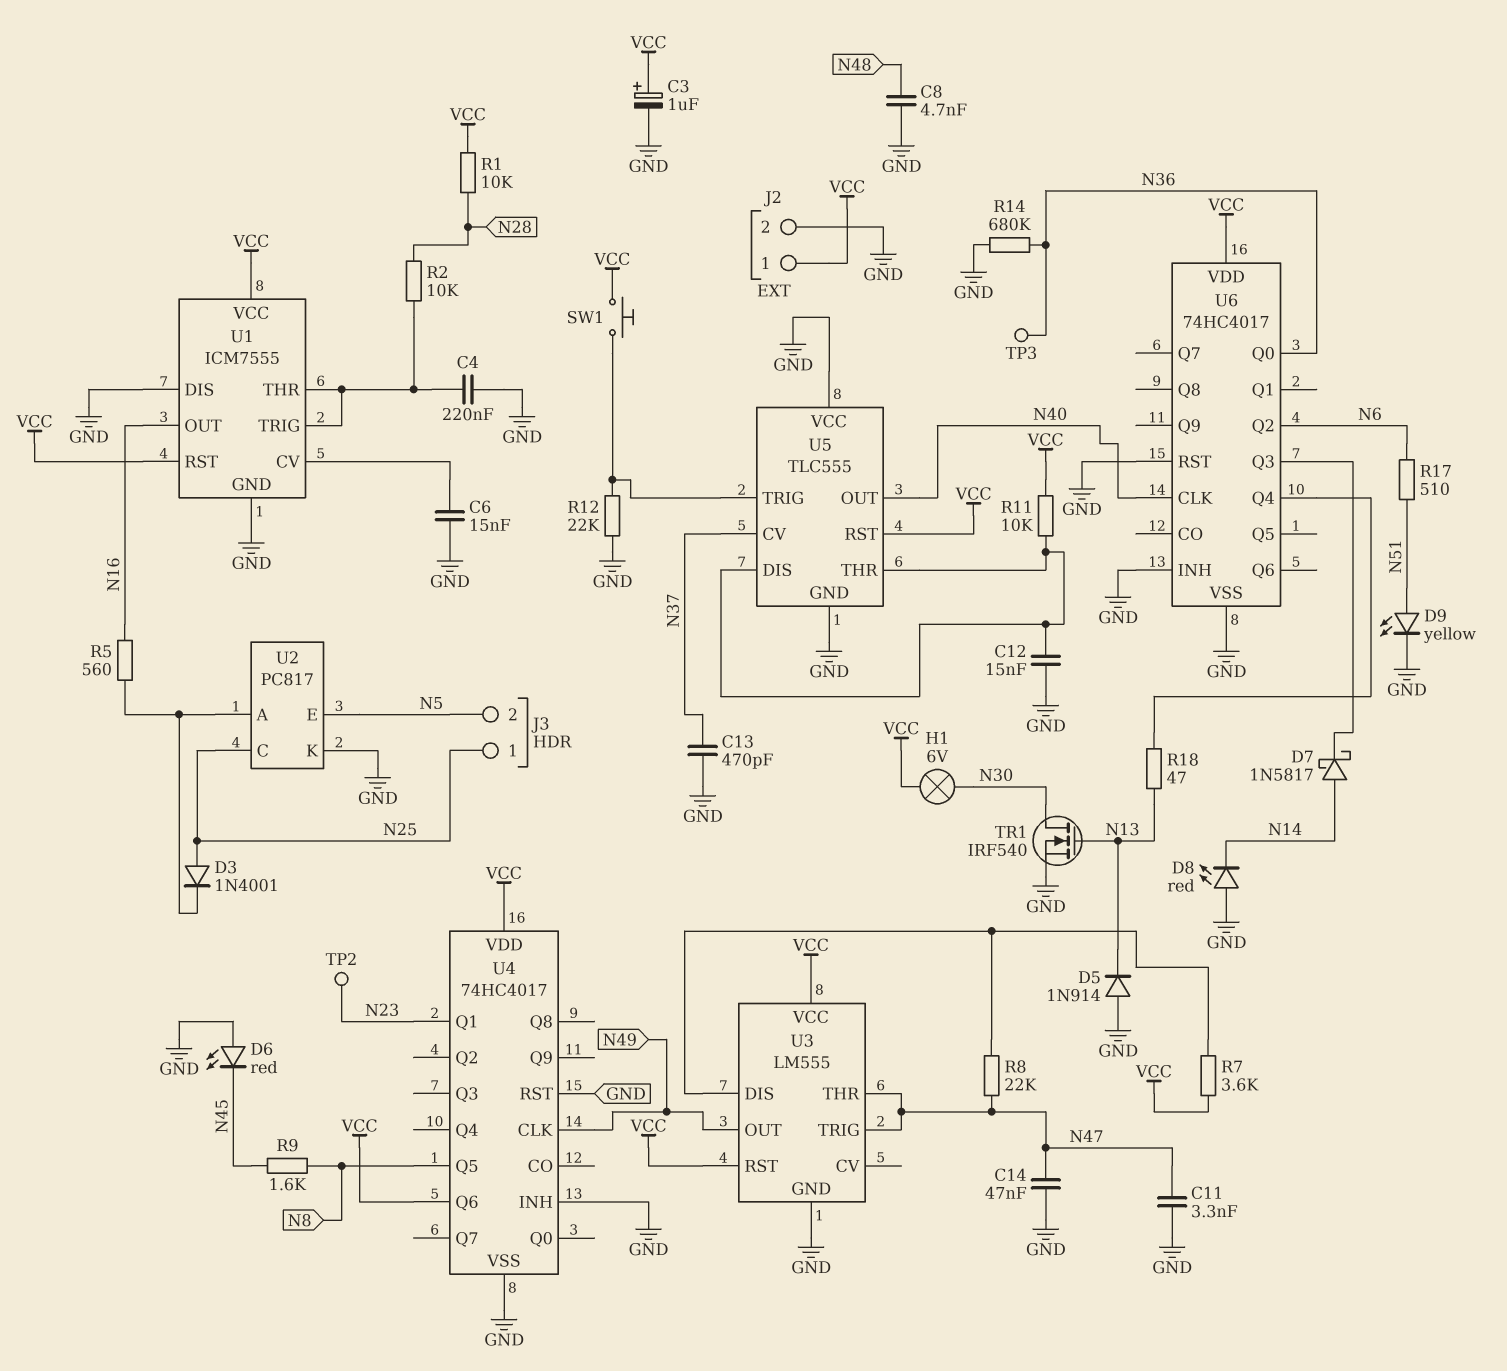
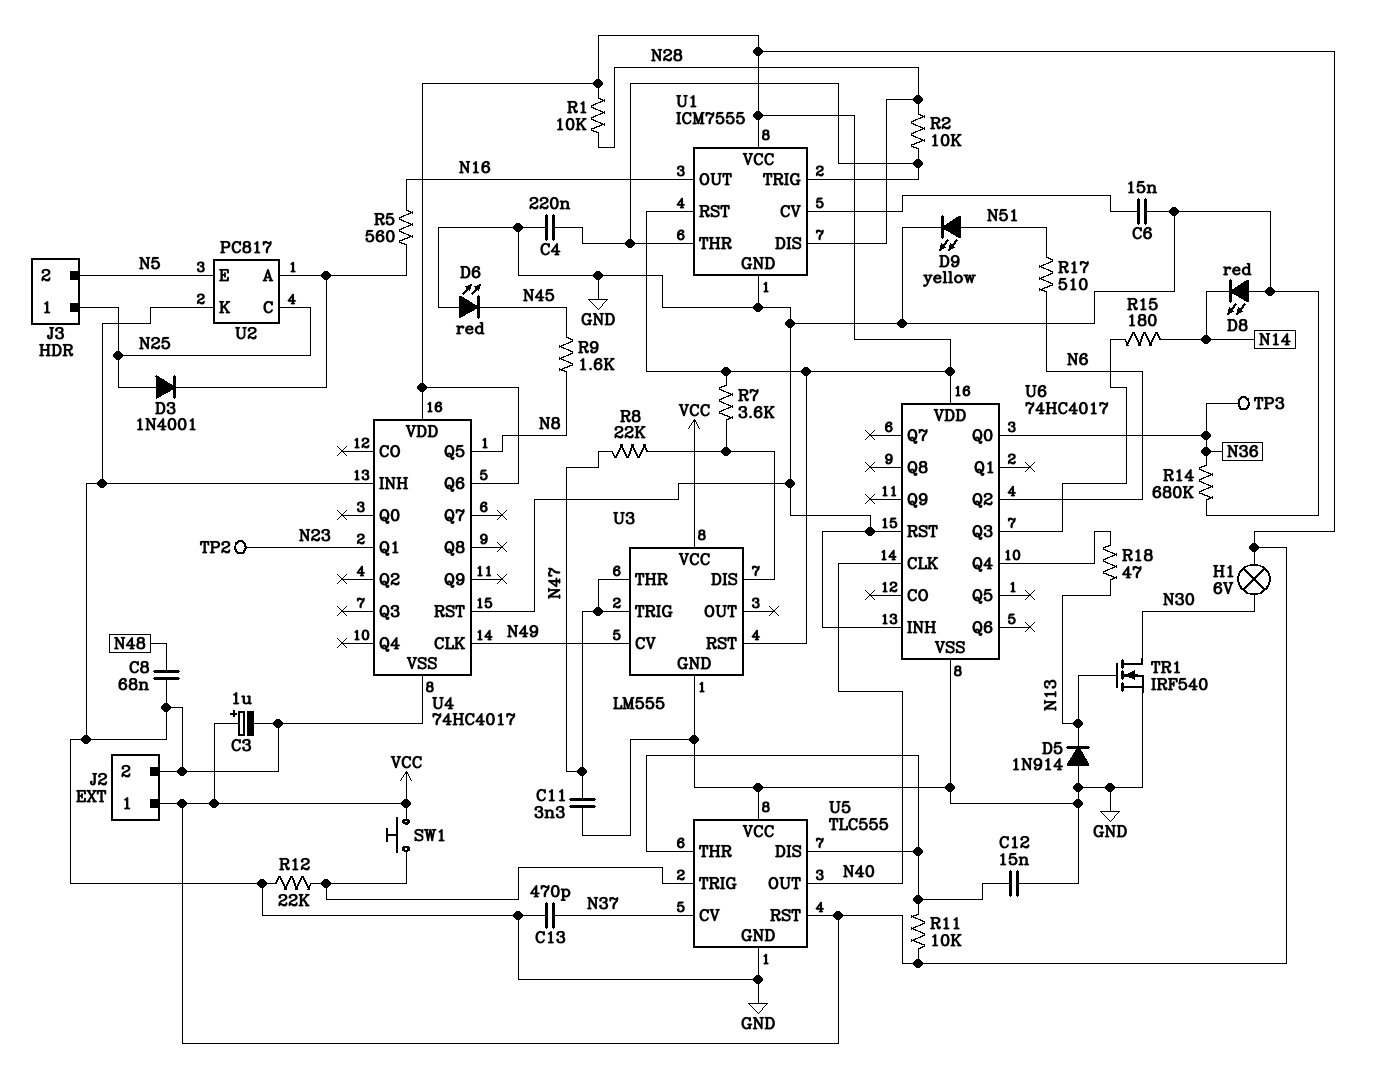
C8: 4.7nF (GND, N48) -> 68nF (GND, N48)
C14: 47nF (GND, N47) -> none
D7: schottky 1N5817 (A N14, K U6/Q3) -> none
R15: none -> 180 (N14, U6/Q3)
U1 pin DIS: GND -> N28
U3 pin CV: none -> N49
U3 pin OUT: N49 -> none

